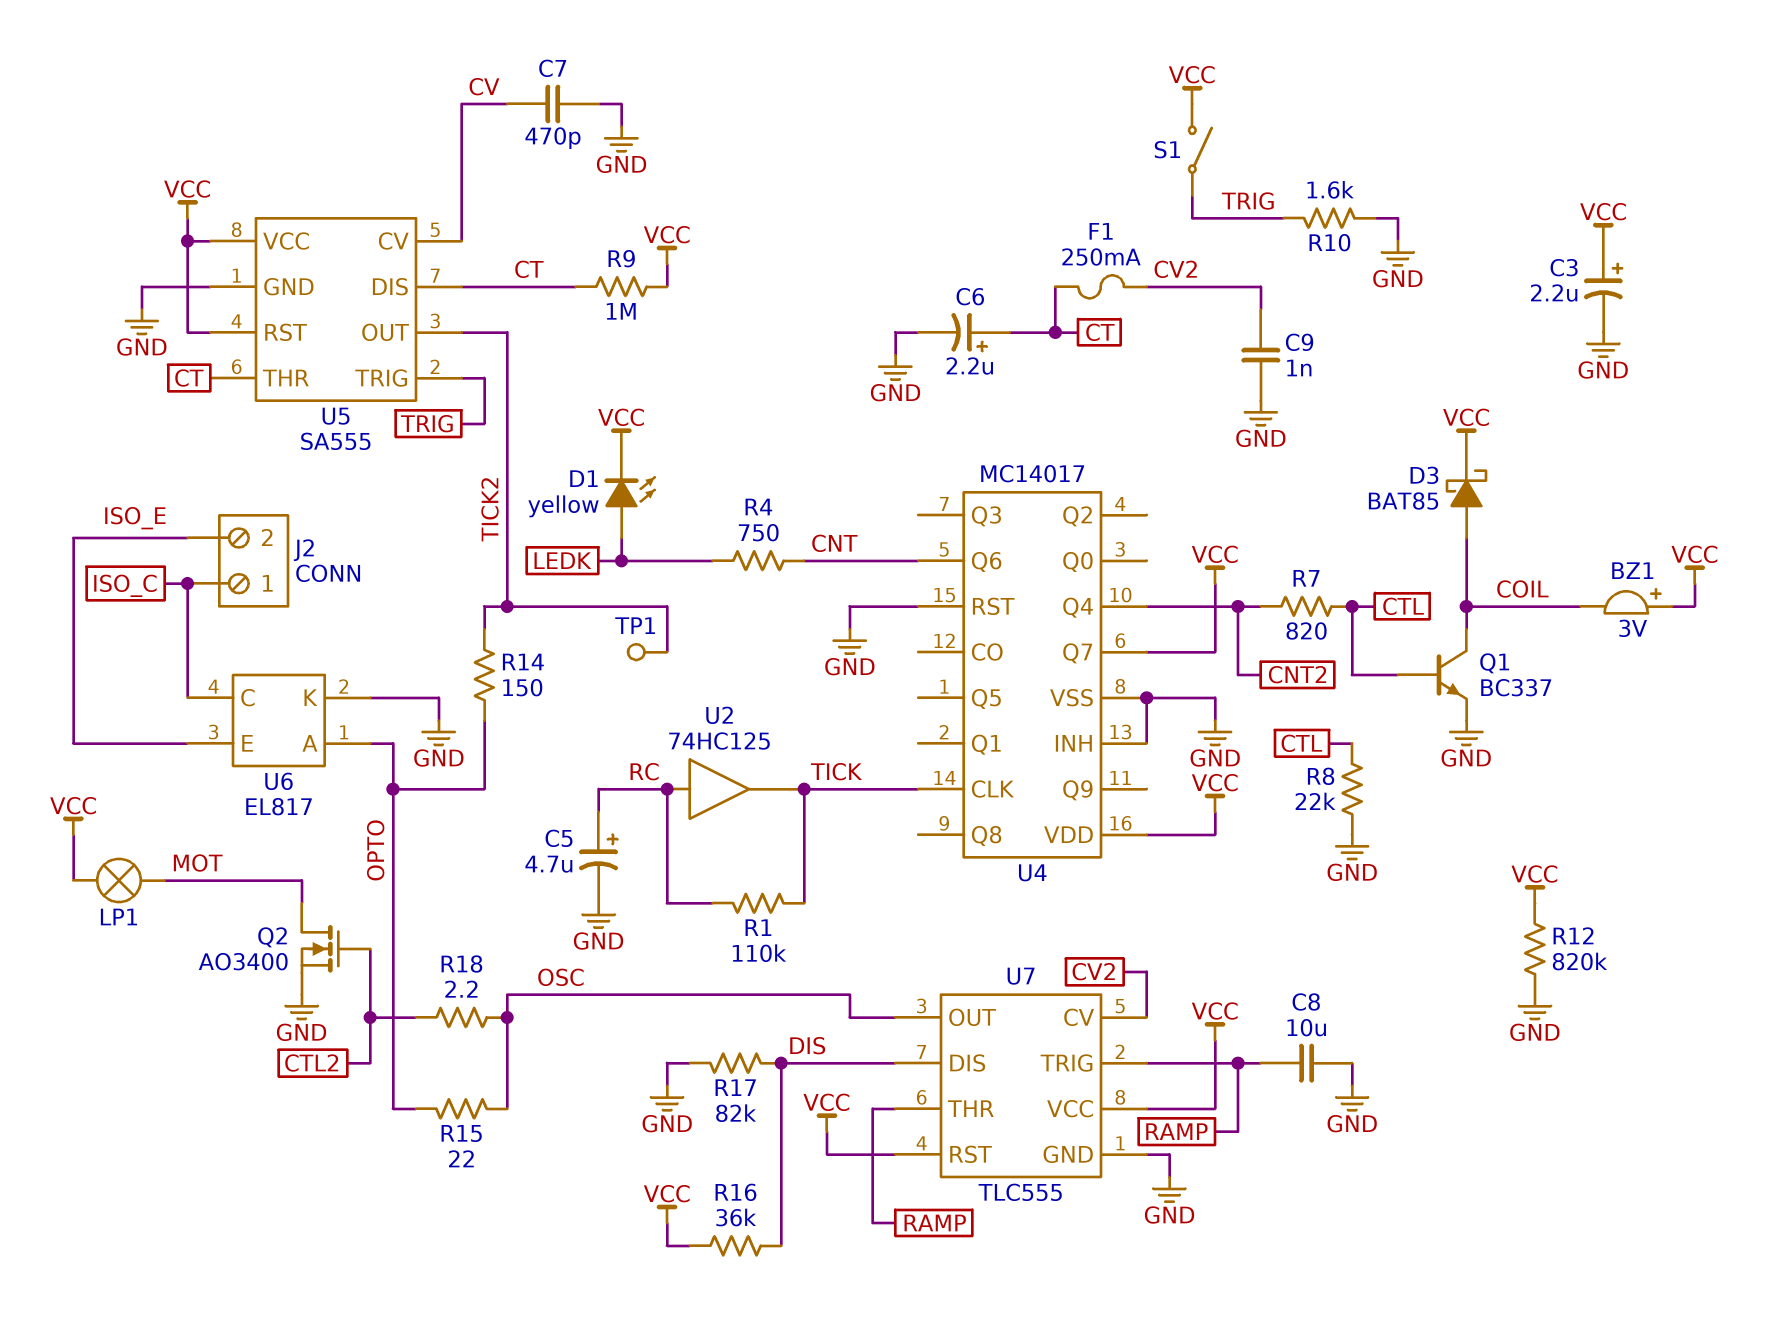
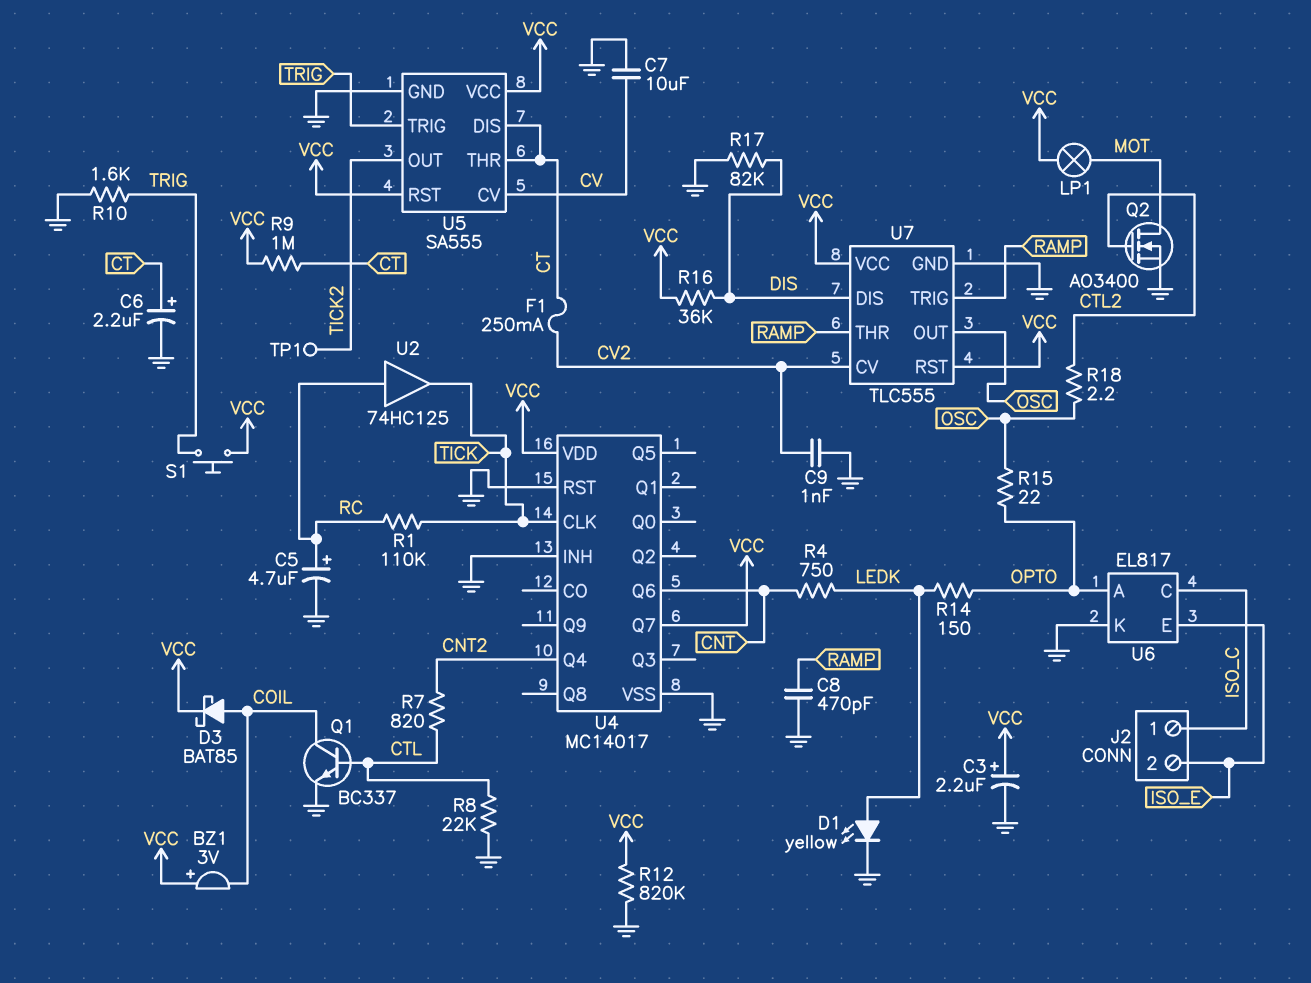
C7: 470pF (CV, GND) -> 10uF (CV, GND)
C8: 10uF (GND, RAMP) -> 470pF (GND, RAMP)
D1: LED yellow (A LEDK, K VCC) -> LED yellow (A LEDK, K GND)
R14: 150 (OPTO, TICK2) -> 150 (LEDK, OPTO)
S1: switch (TRIG, VCC) -> button (TRIG, VCC)

